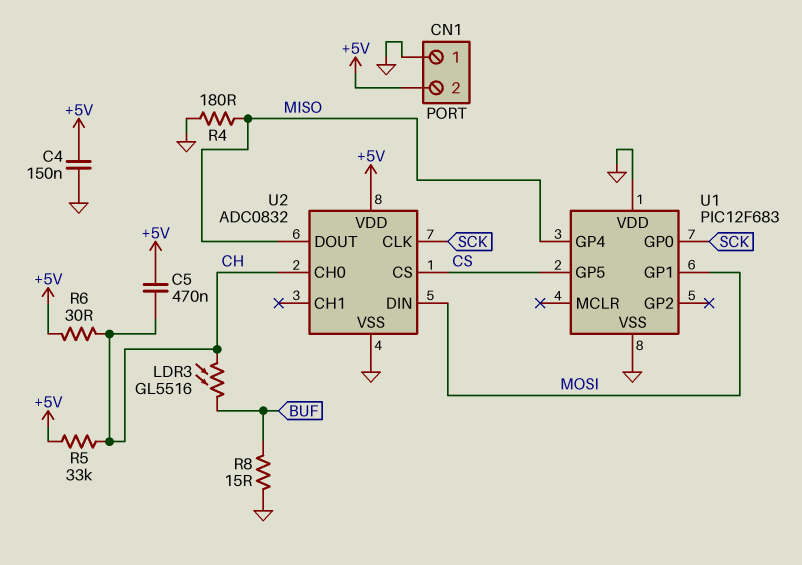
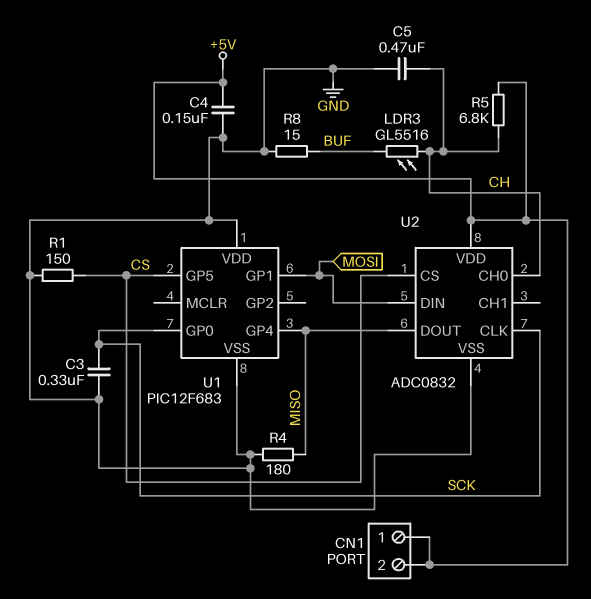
C3: none -> 330nF (GND, SCK)
C5: 470nF (+5V, CH) -> 470nF (CH, GND)
CN1 pin 1: GND -> +5V
R1: none -> 150 (CS, GND)
R5: 33k (+5V, CH) -> 6.8k (+5V, CH)
R6: 30 (+5V, CH) -> none

